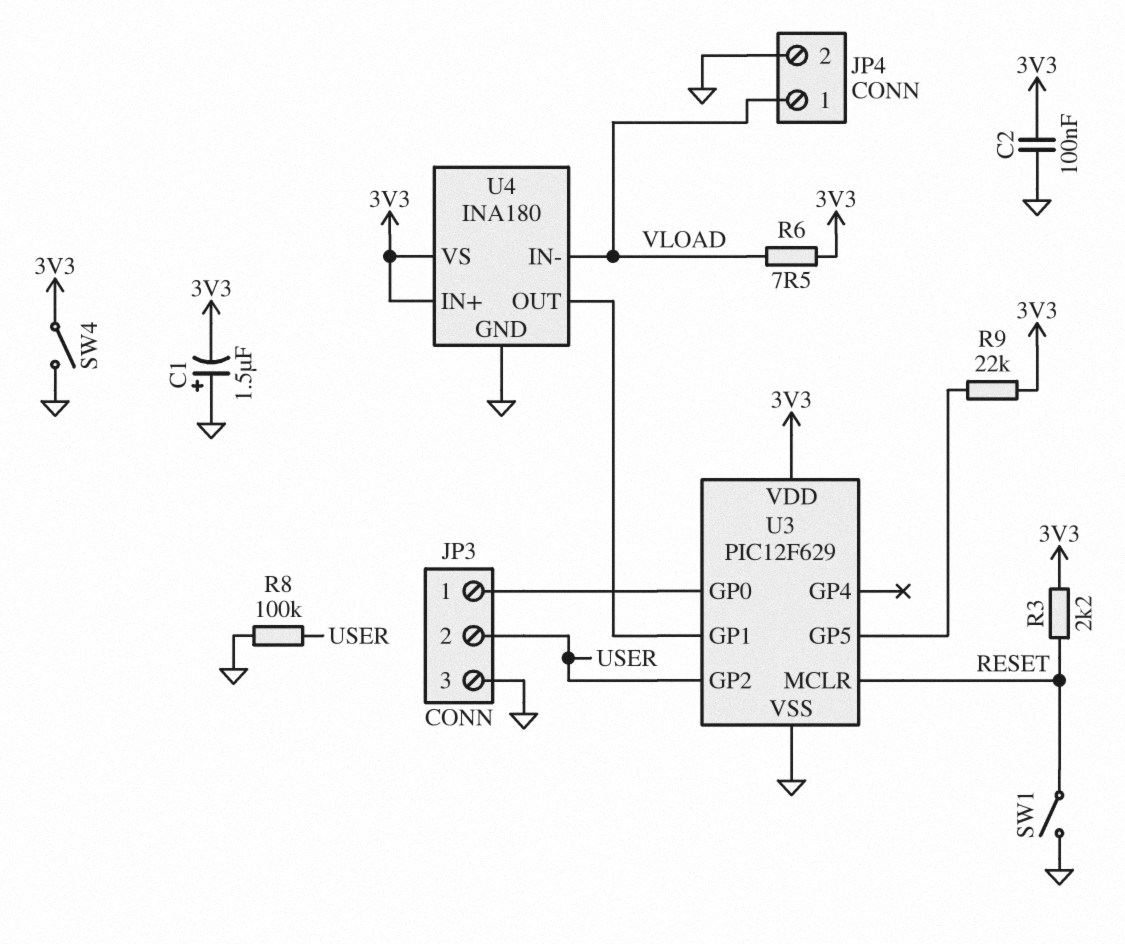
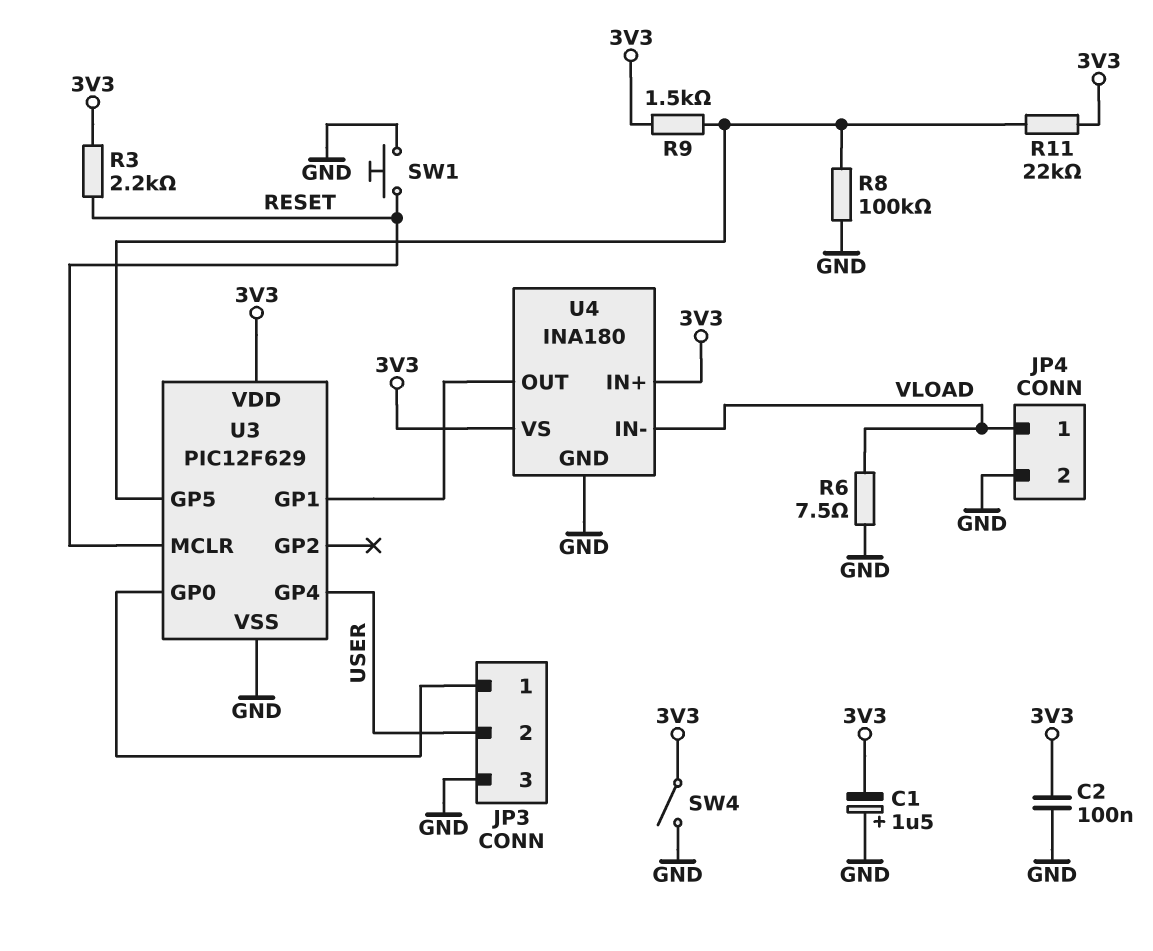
R6: 7.5 (3V3, VLOAD) -> 7.5 (GND, VLOAD)
R8: 100k (GND, USER) -> 100k (GND, U3/GP5)
R9: 22k (3V3, U3/GP5) -> 1.5k (3V3, U3/GP5)
R11: none -> 22k (3V3, U3/GP5)
SW1: switch (GND, RESET) -> button (GND, RESET)
U3 pin GP2: USER -> none
U3 pin GP4: none -> USER

